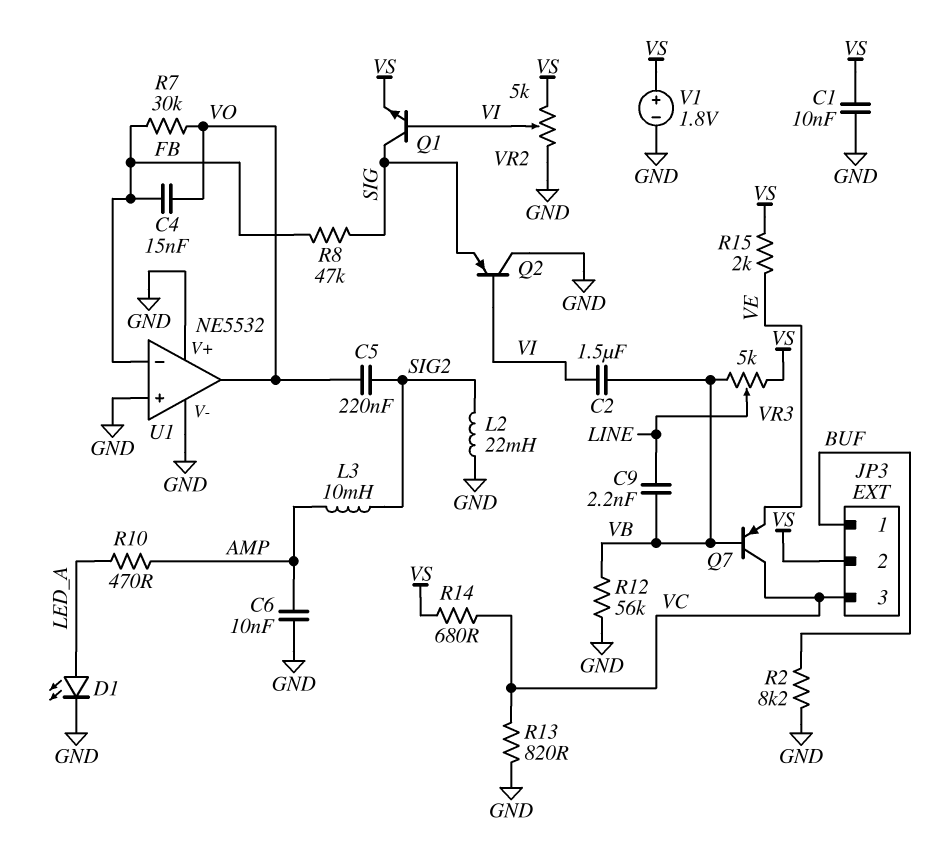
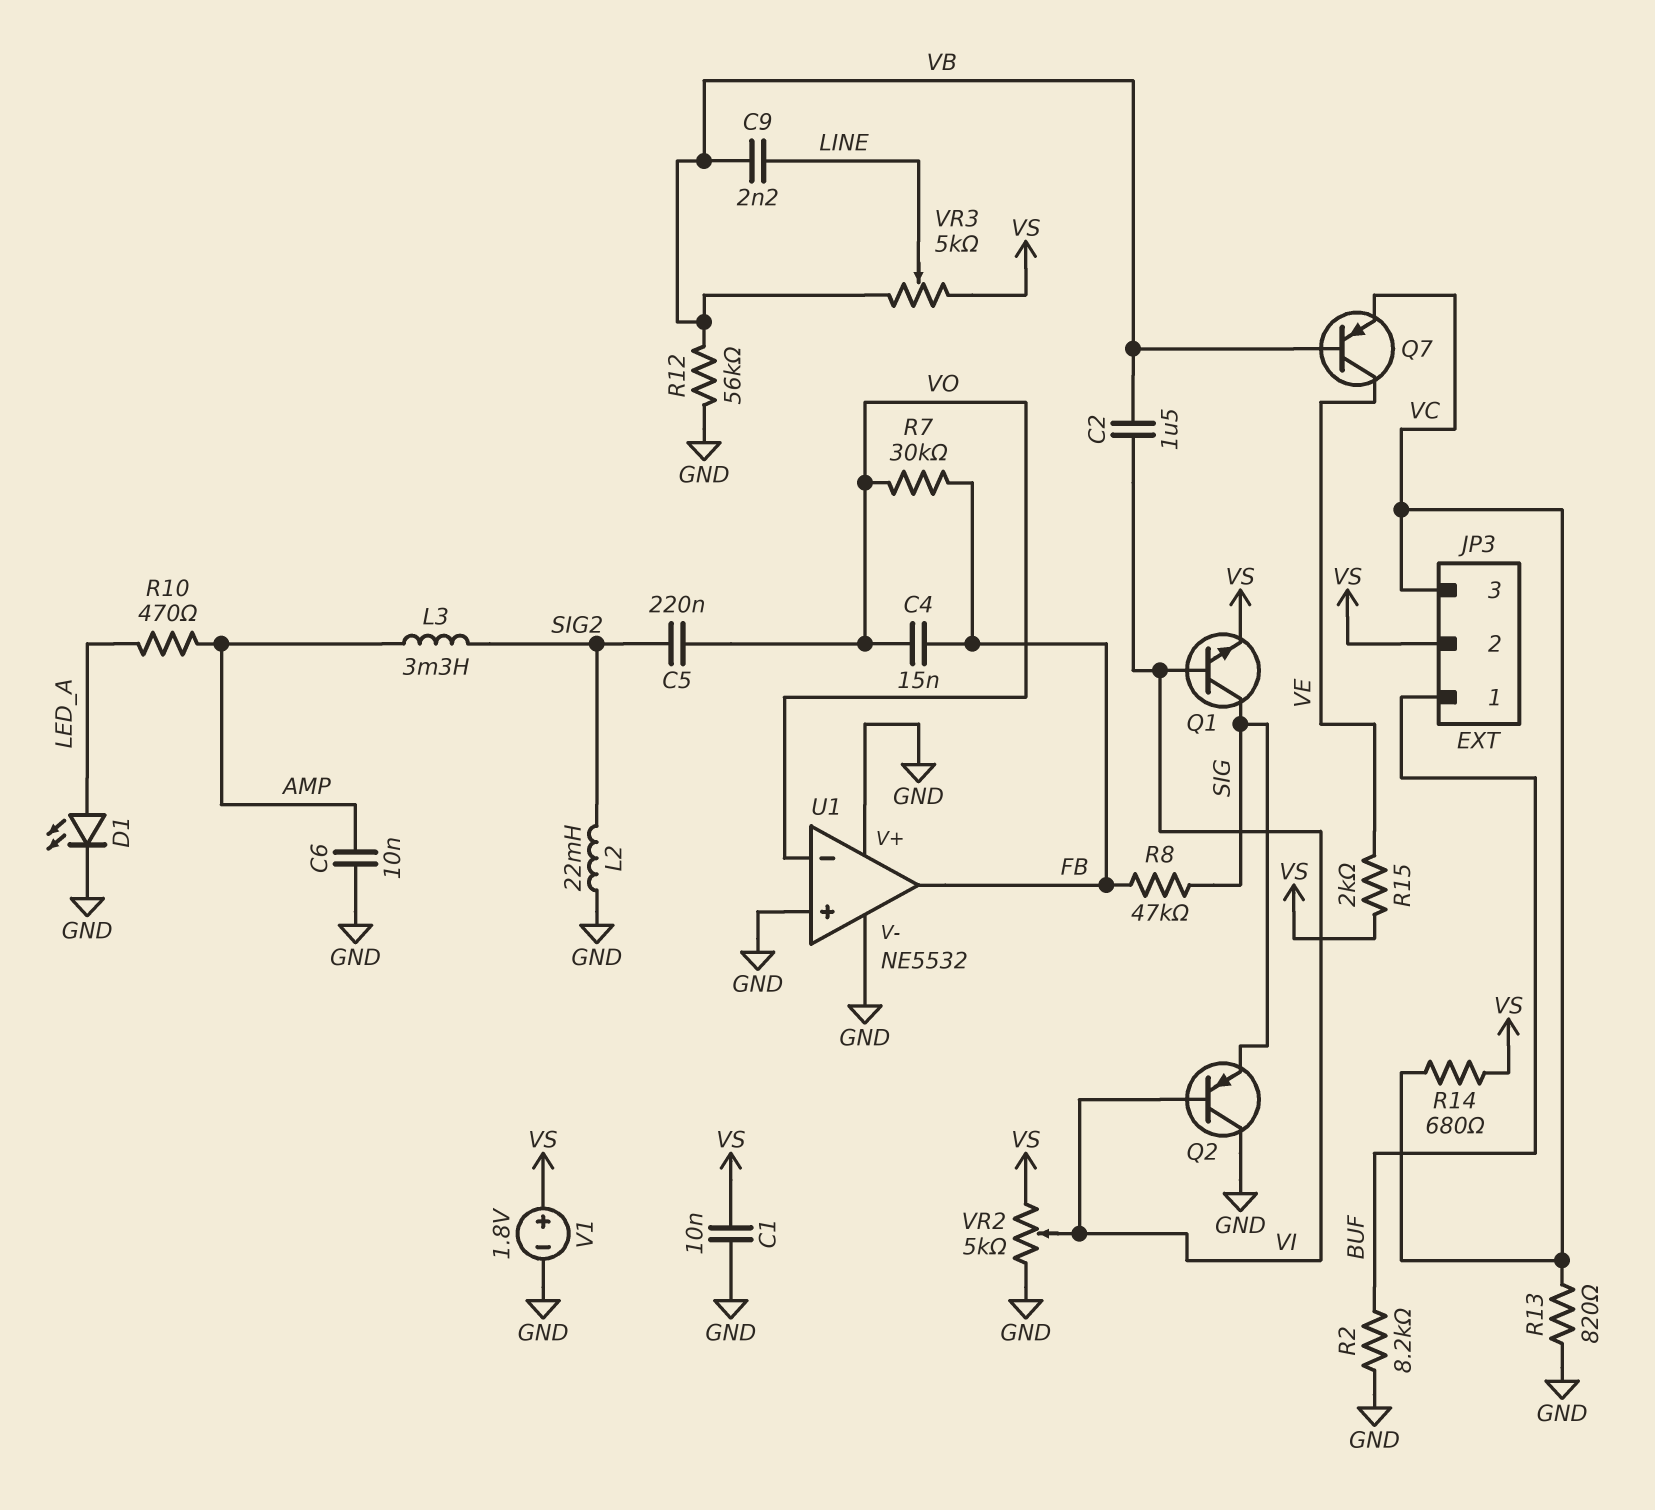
L3: 10mH (AMP, SIG2) -> 3.3mH (AMP, SIG2)
Q7: PNP (B VB, C VC, E VE) -> PNP (B VB, C VE, E VC)
U1 pin in-: FB -> VO
U1 pin out: VO -> FB

